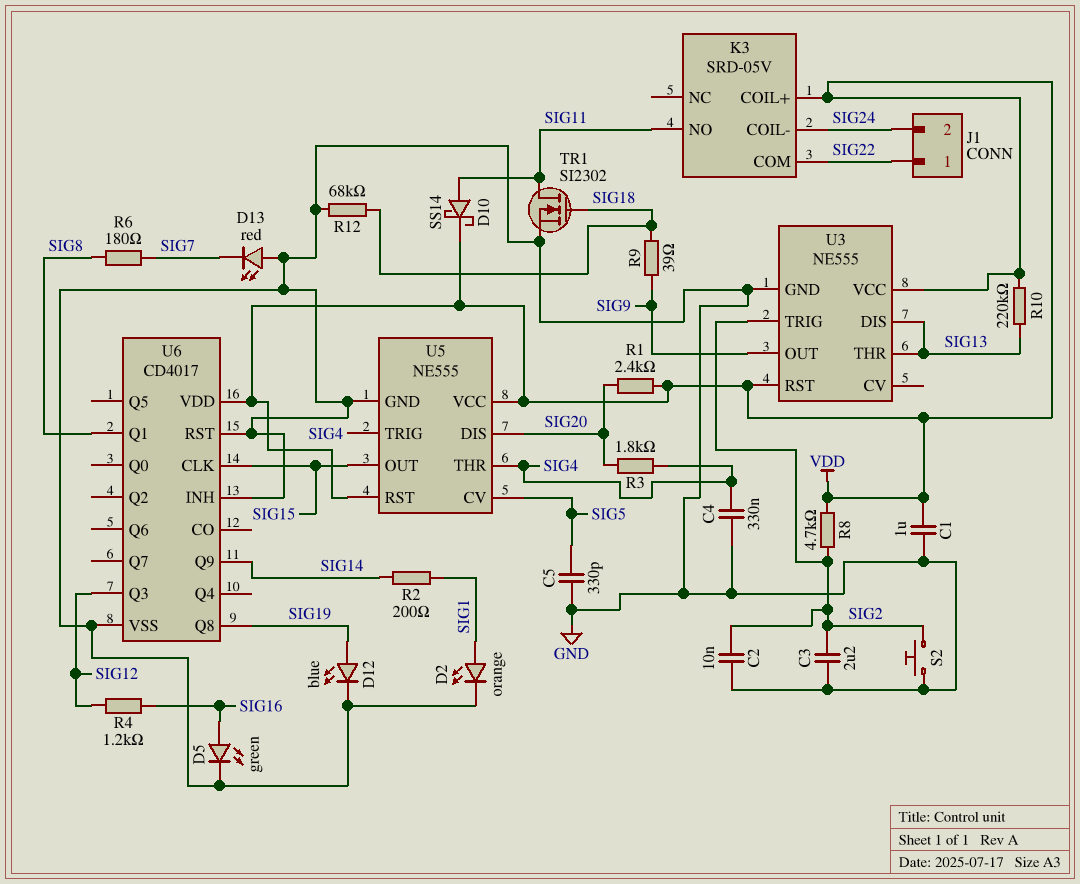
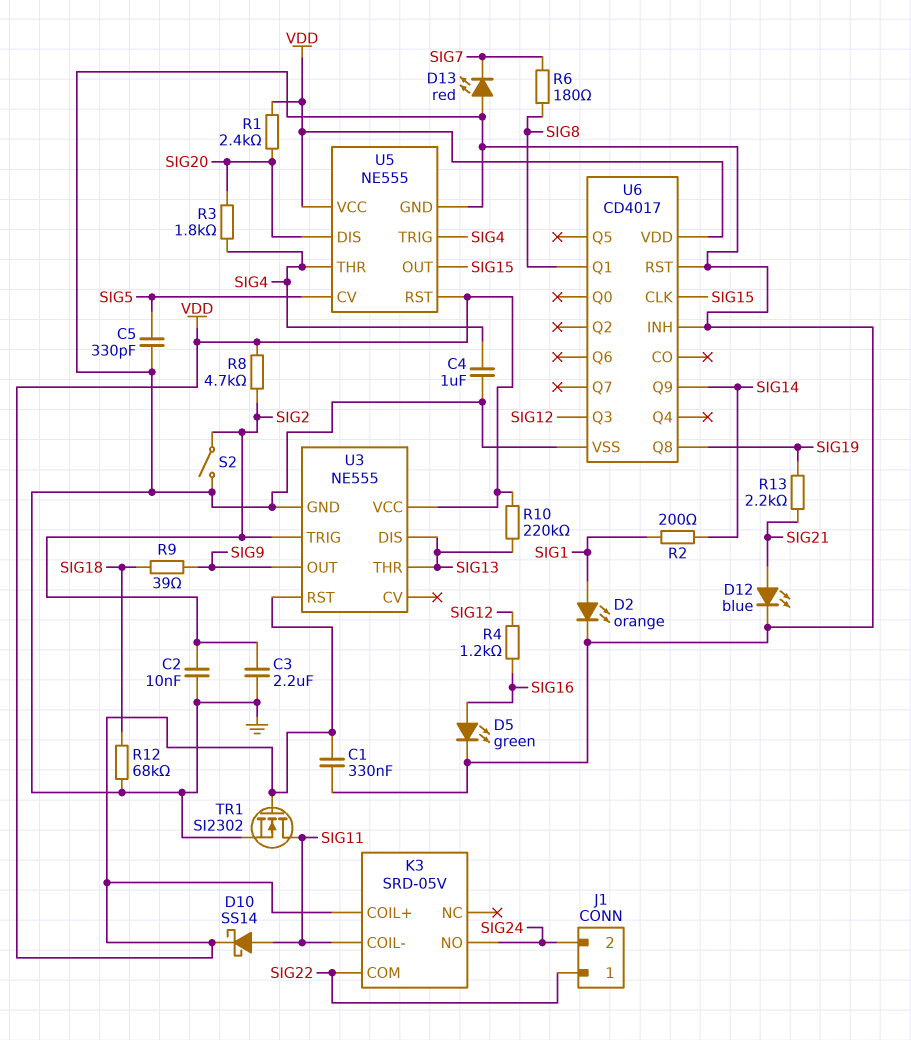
C1: 1uF (GND, VDD) -> 330nF (GND, VDD)
C4: 330nF (GND, SIG4) -> 1uF (GND, SIG4)
D12: LED blue (A SIG19, K GND) -> LED blue (A SIG21, K GND)
K3 pin COIL-: SIG24 -> SIG11
K3 pin NO: SIG11 -> SIG24
R13: none -> 2.2k (SIG19, SIG21)
S2: button (GND, SIG2) -> switch (GND, SIG2)
TR1: NMOS SI2302 (G SIG18, D SIG11, S GND) -> NMOS SI2302 (G VDD, D SIG11, S GND)

